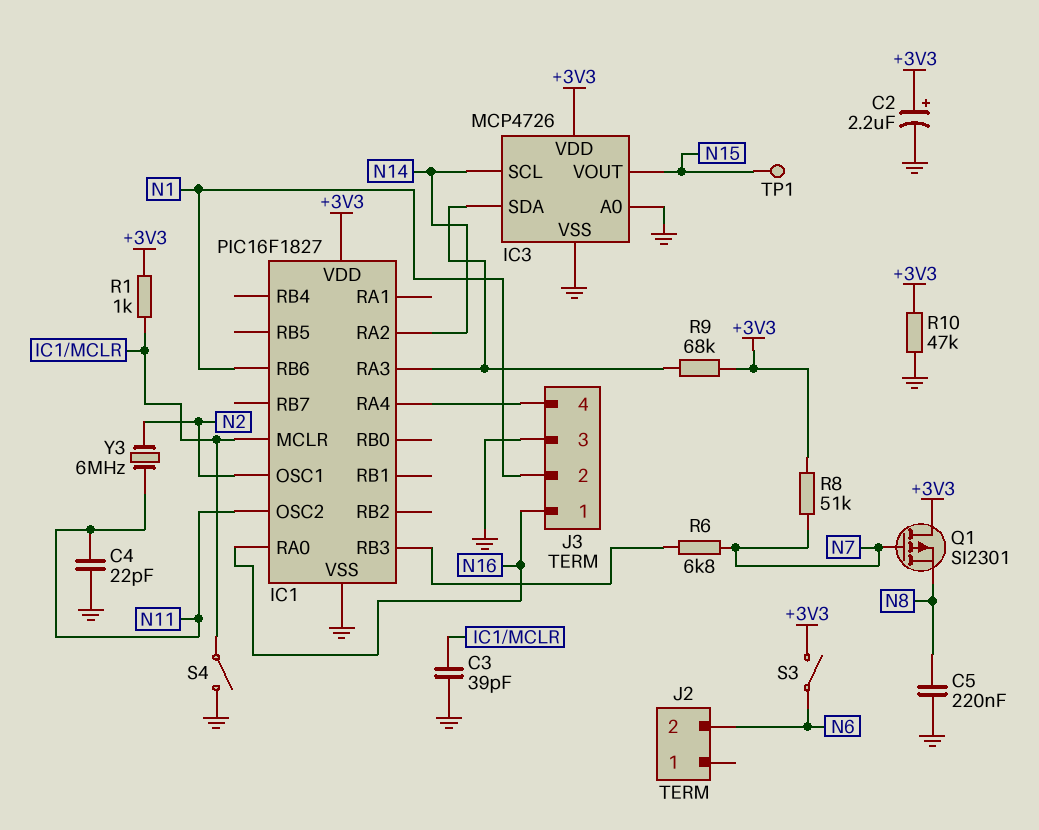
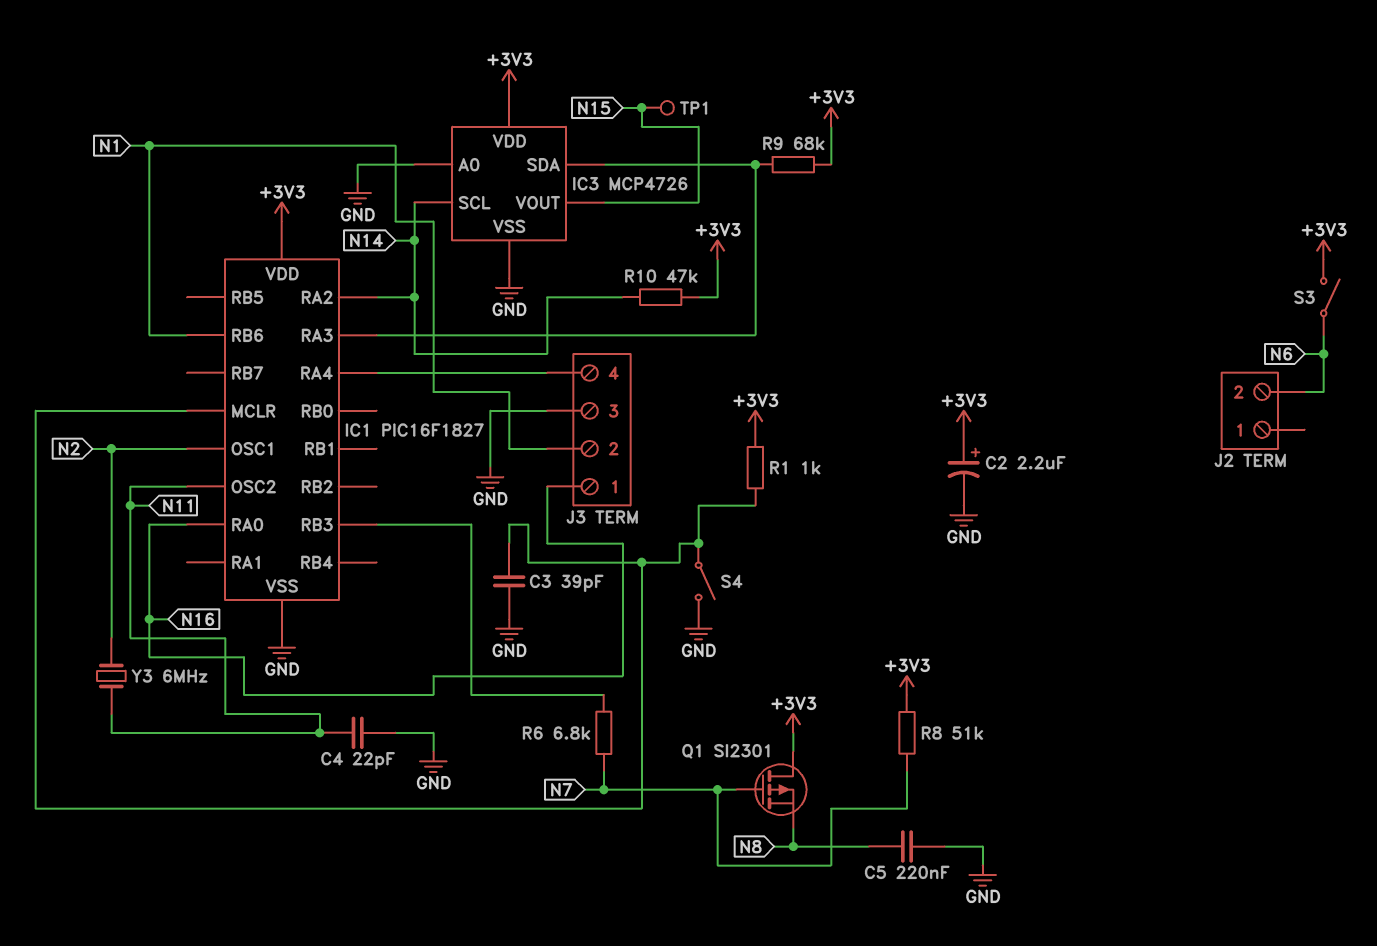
R10: 47k (+3V3, GND) -> 47k (+3V3, N14)

